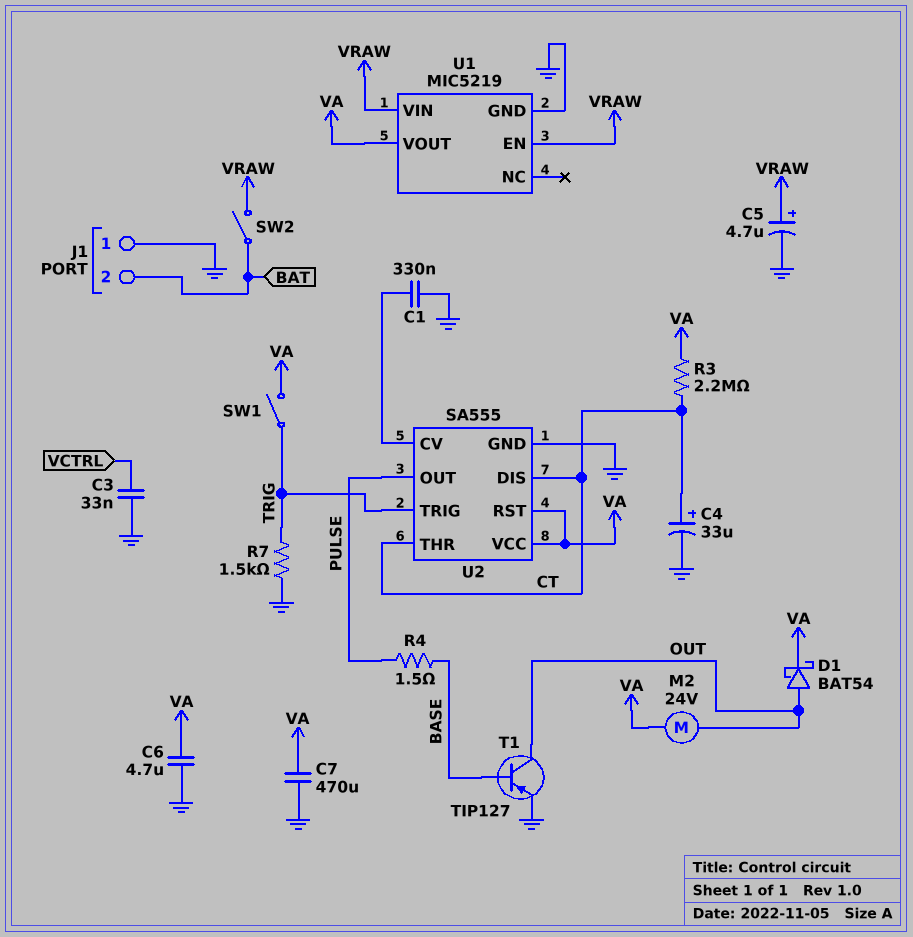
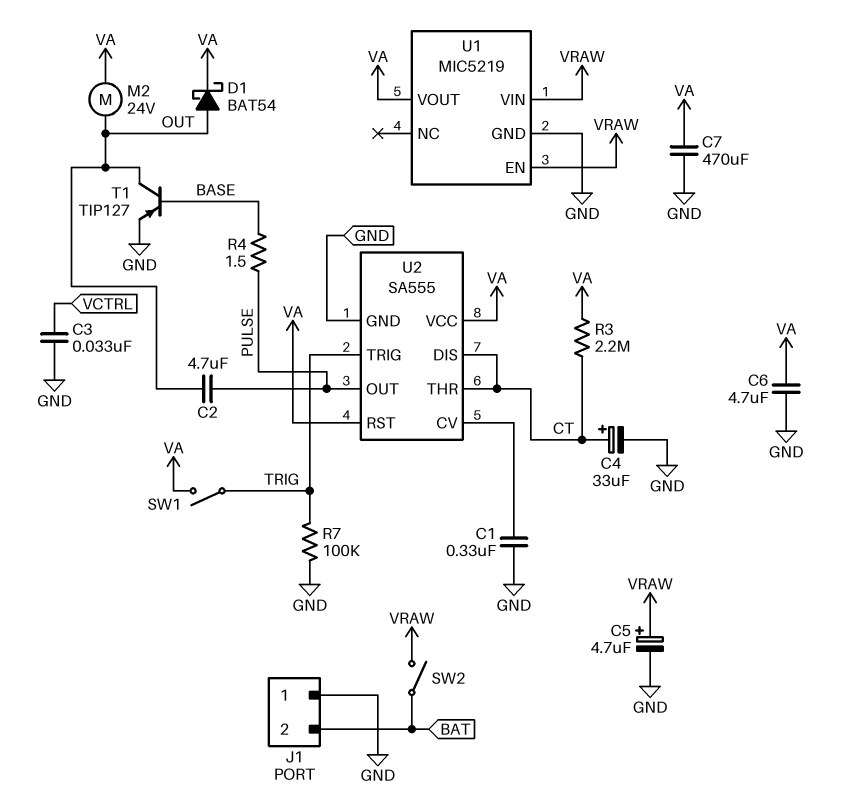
C2: none -> 4.7uF (OUT, PULSE)
R7: 1.5k (GND, TRIG) -> 100k (GND, TRIG)

